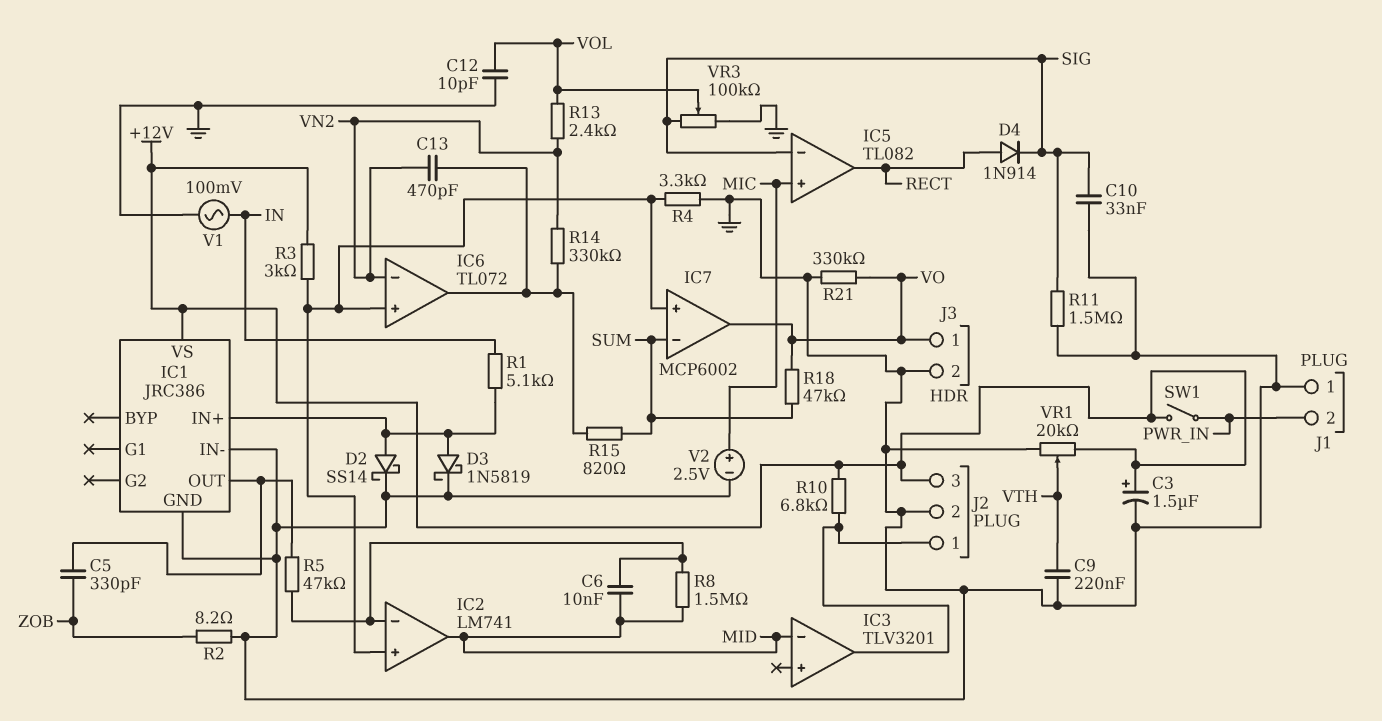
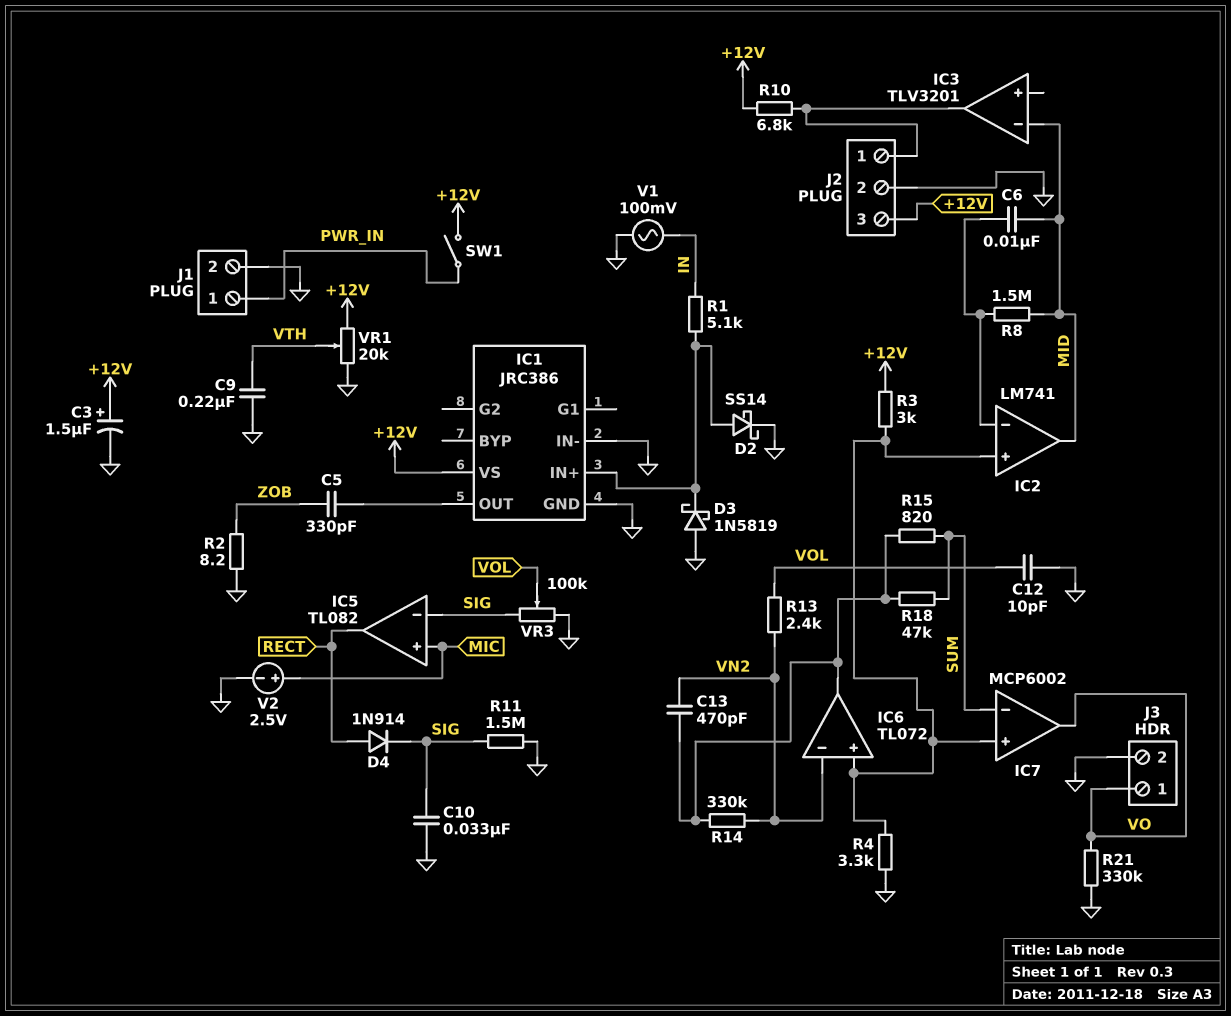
D3: schottky 1N5819 (A IC1/IN+, K GND) -> schottky 1N5819 (A GND, K IC1/IN+)
J1 pin 1: GND -> PWR_IN
J1 pin 2: PWR_IN -> GND
R5: 47k (IC1/OUT, IC2/in-) -> none
R18: 47k (SUM, VO) -> 47k (IC6/out, SUM)

